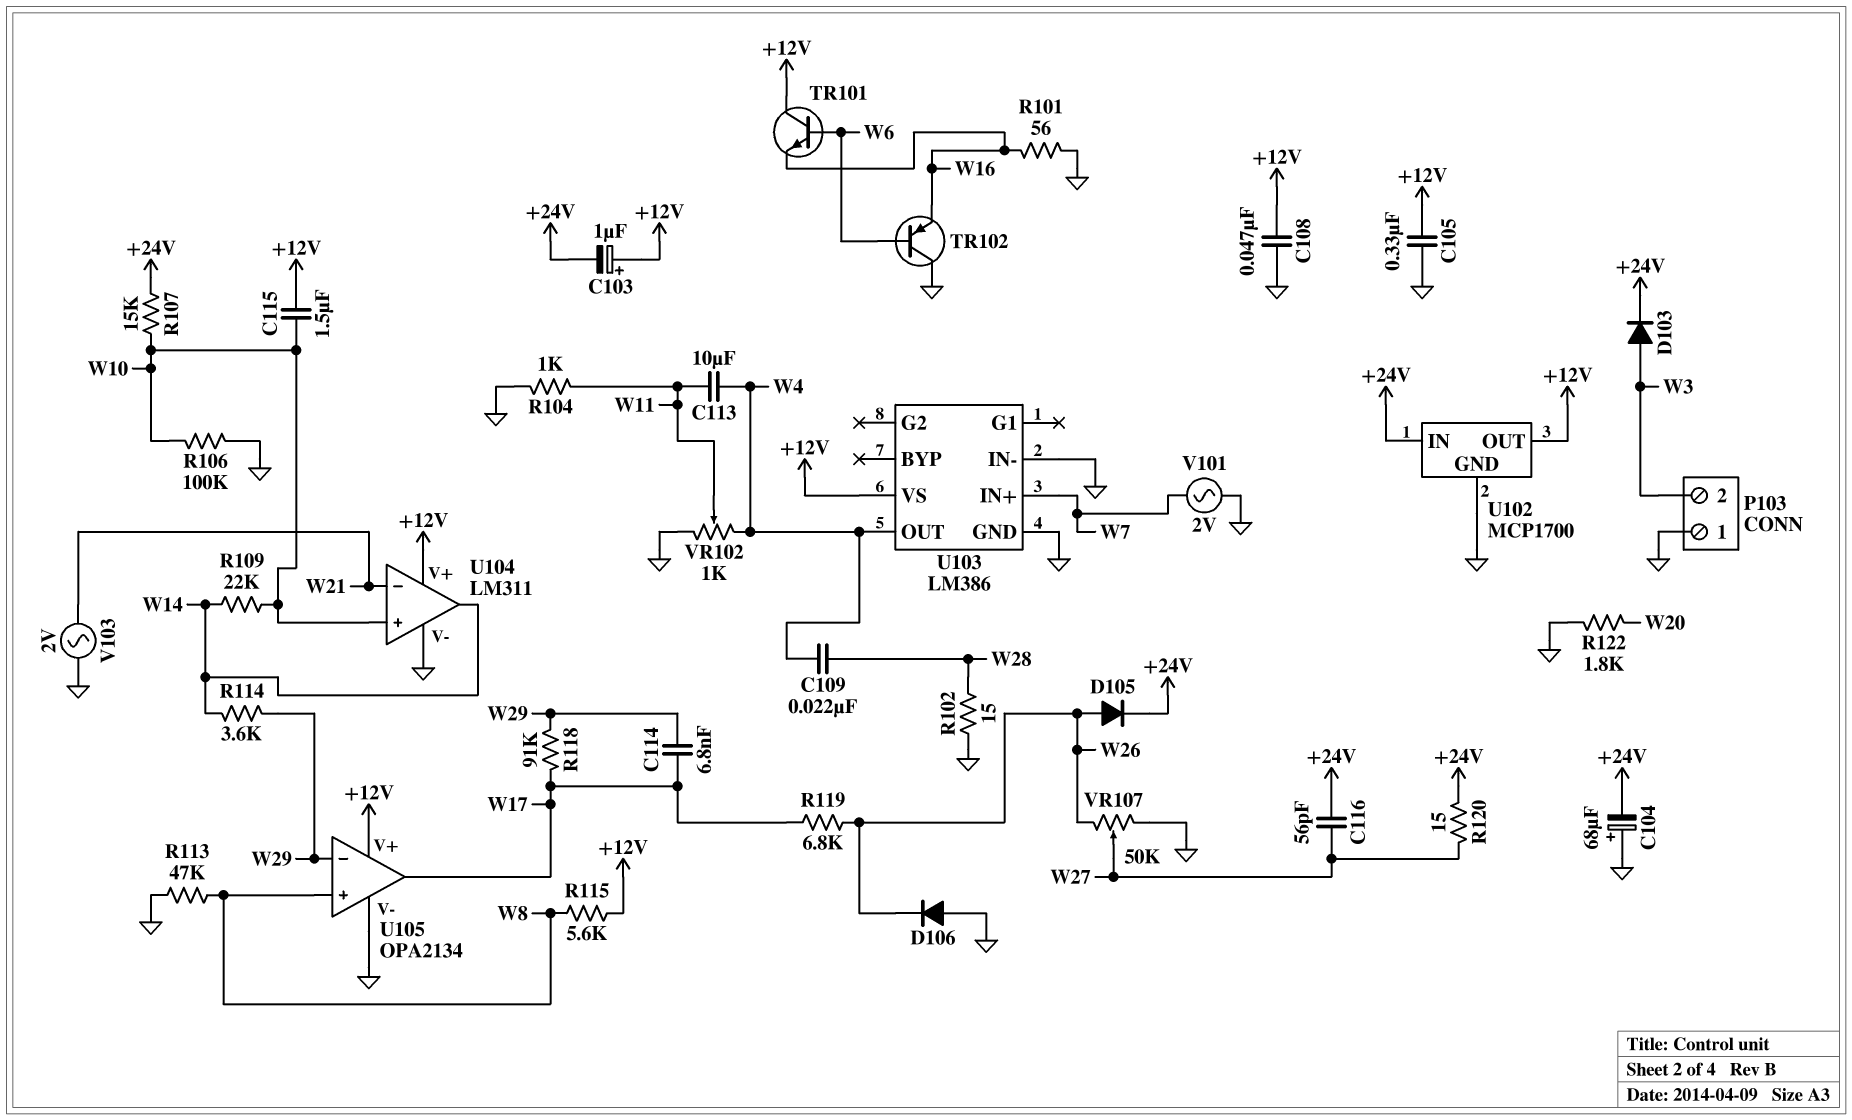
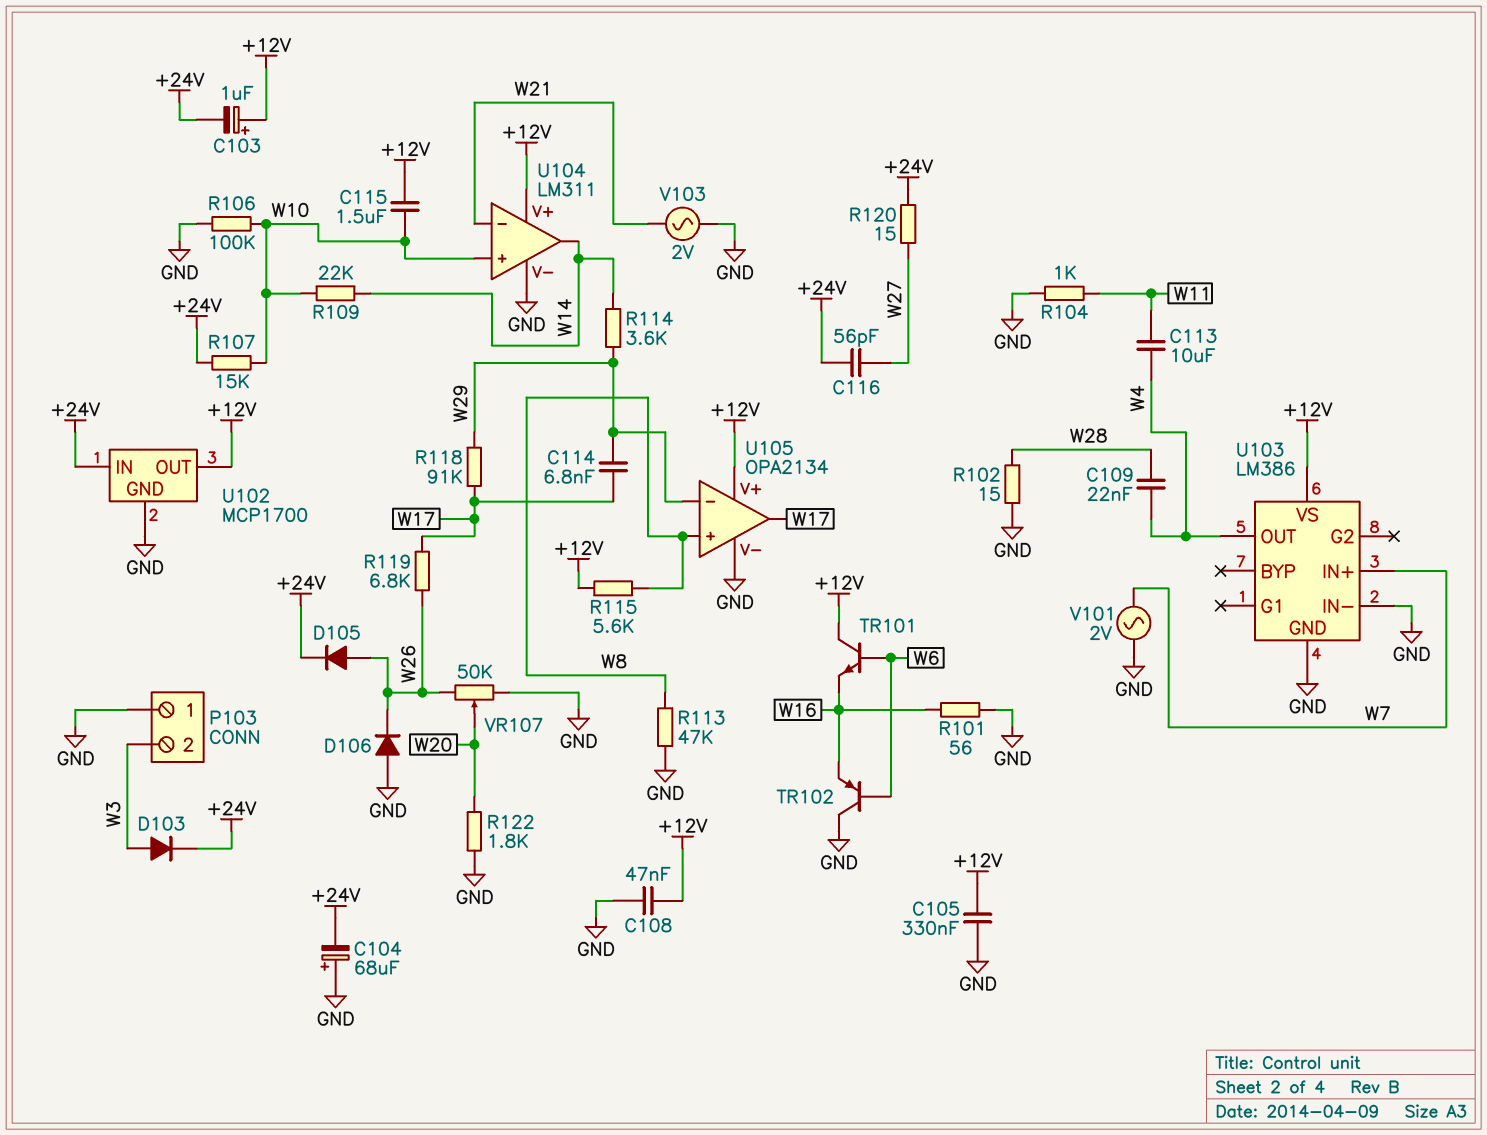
VR102: 1k (GND, W4, wiper W11) -> none
VR107: 50k (GND, W26, wiper W27) -> 50k (GND, W26, wiper W20)

